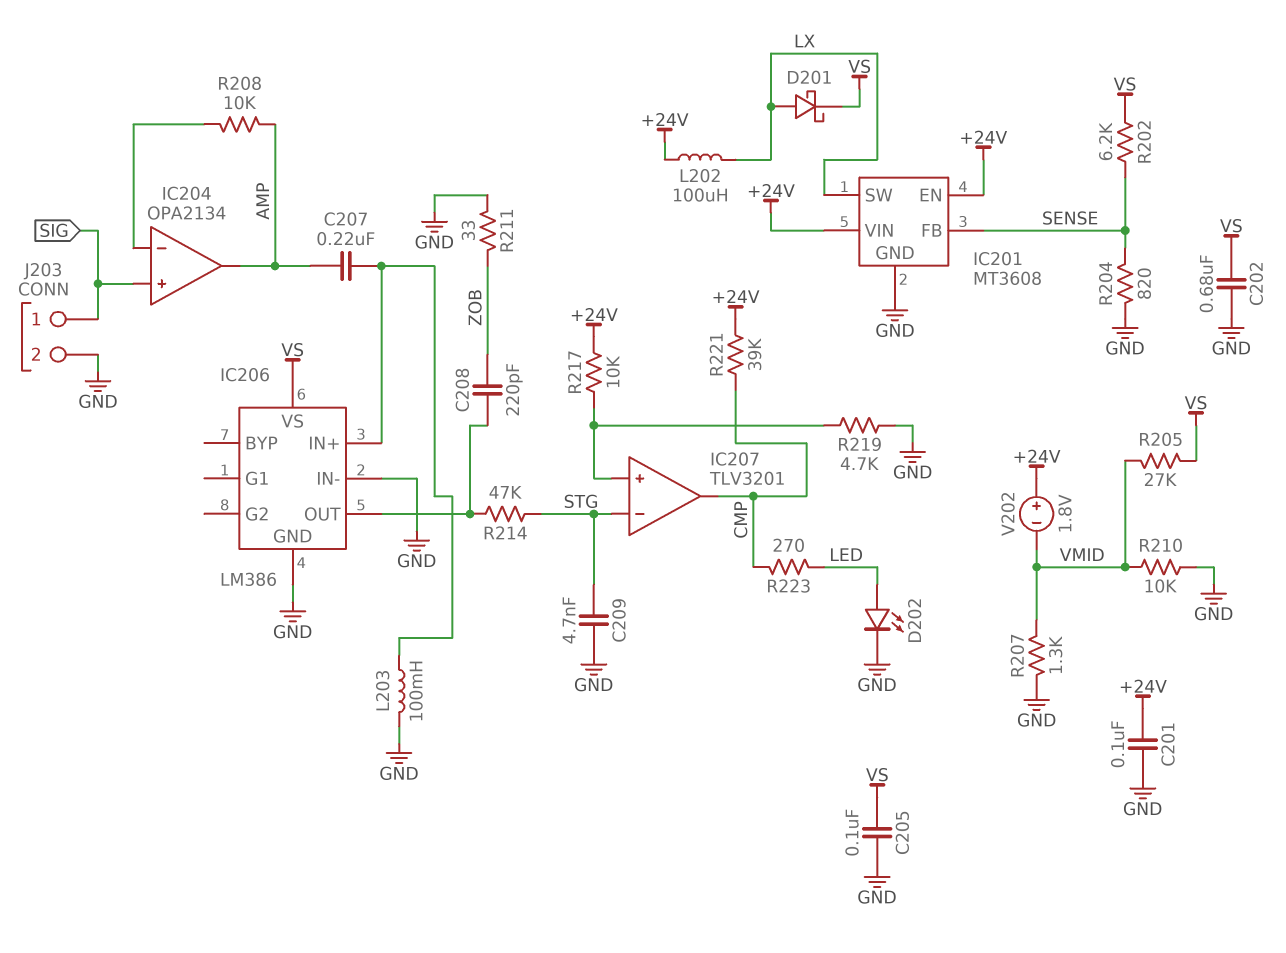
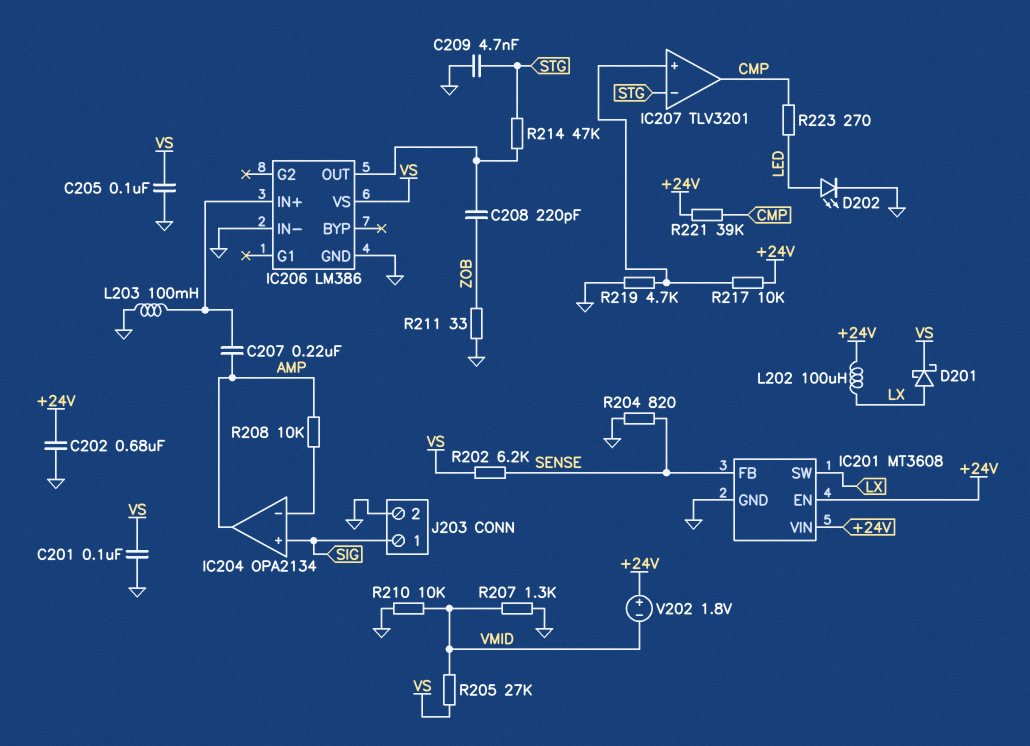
C201: 100nF (+24V, GND) -> 100nF (GND, VS)
C202: 680nF (GND, VS) -> 680nF (+24V, GND)

